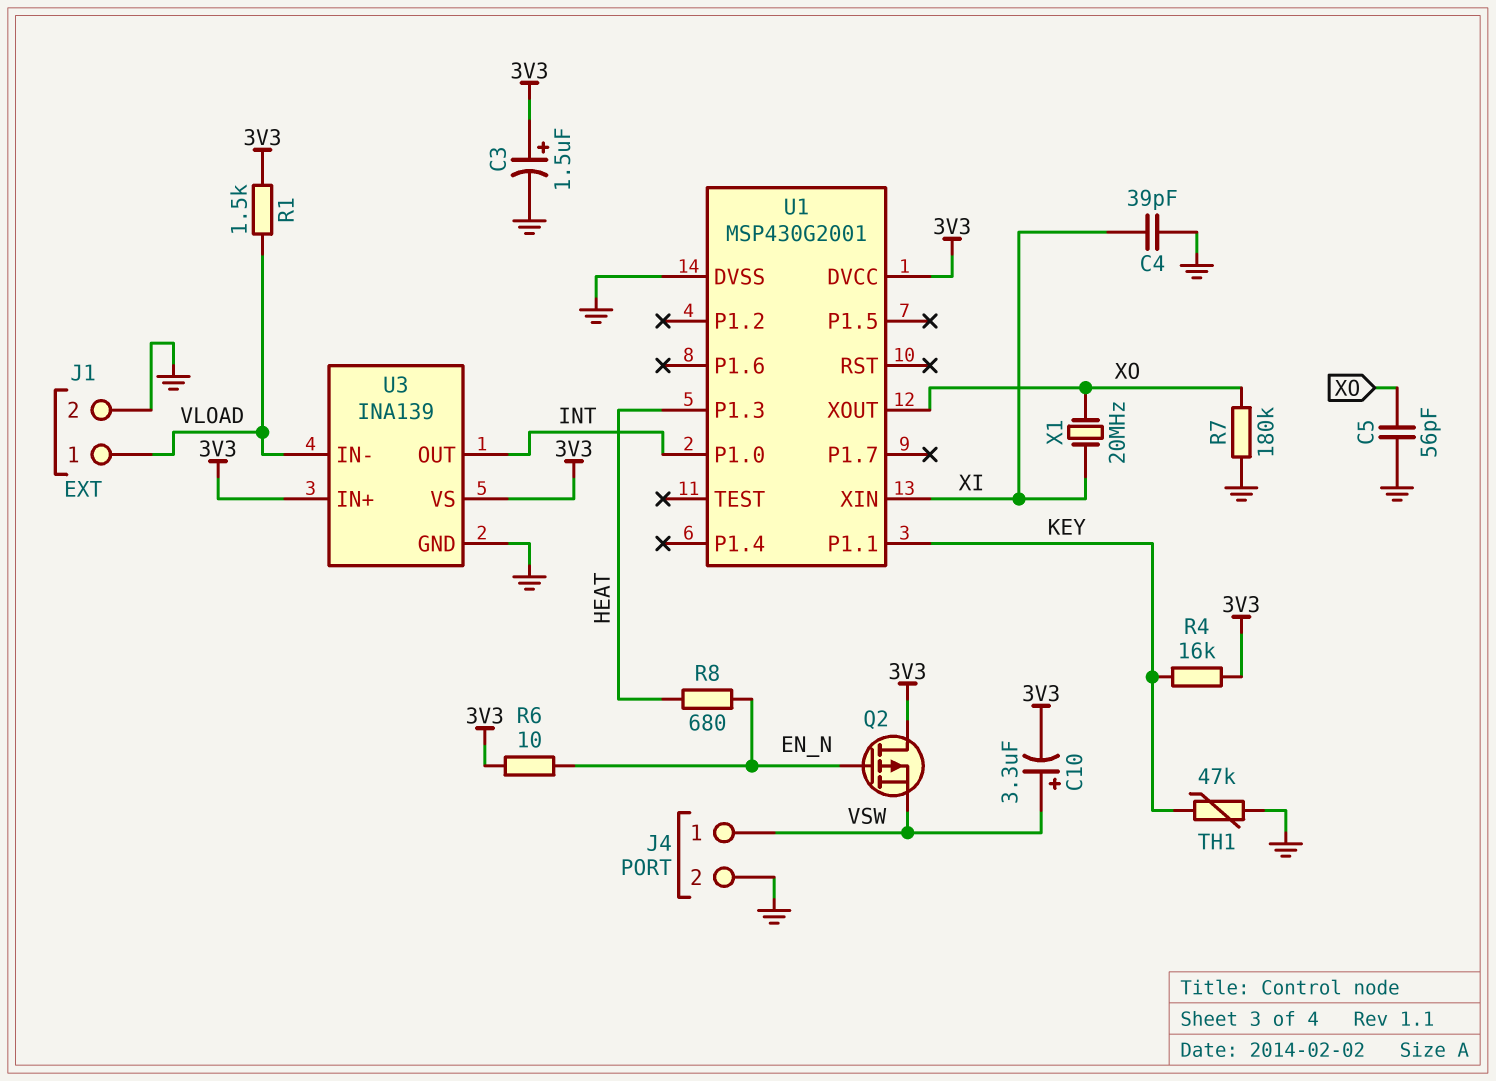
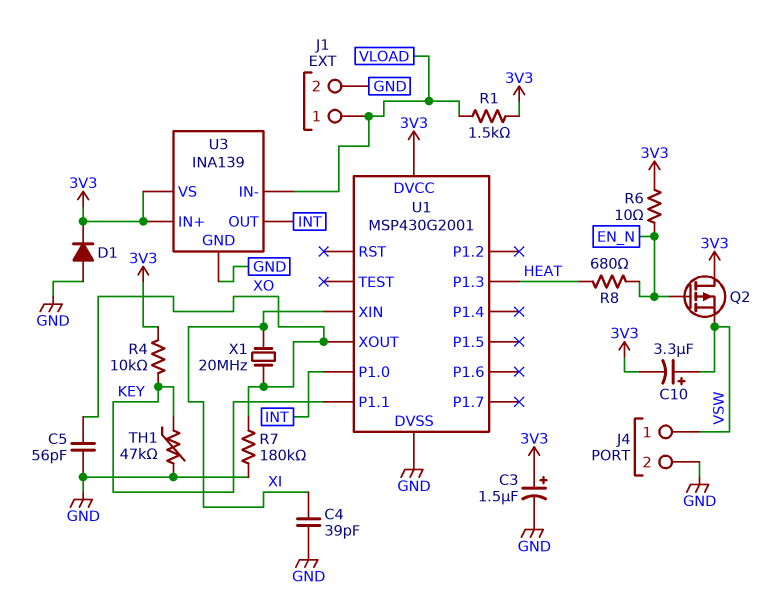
D1: none -> diode (A GND, K 3V3)
R4: 16k (3V3, KEY) -> 10k (3V3, KEY)

